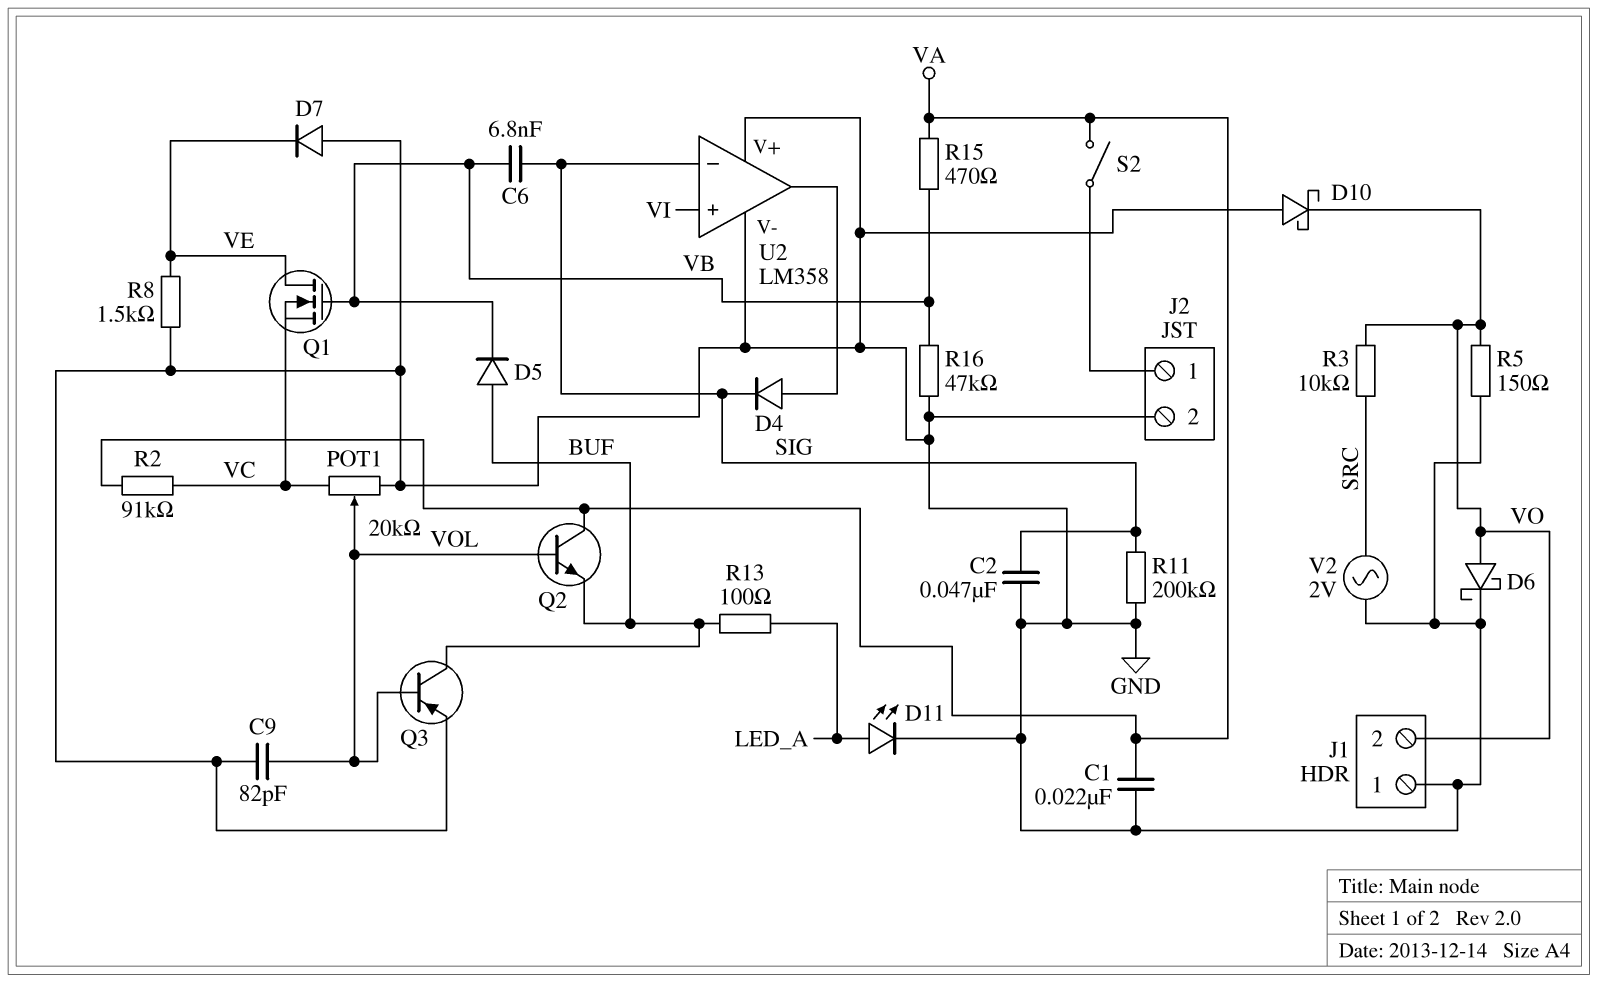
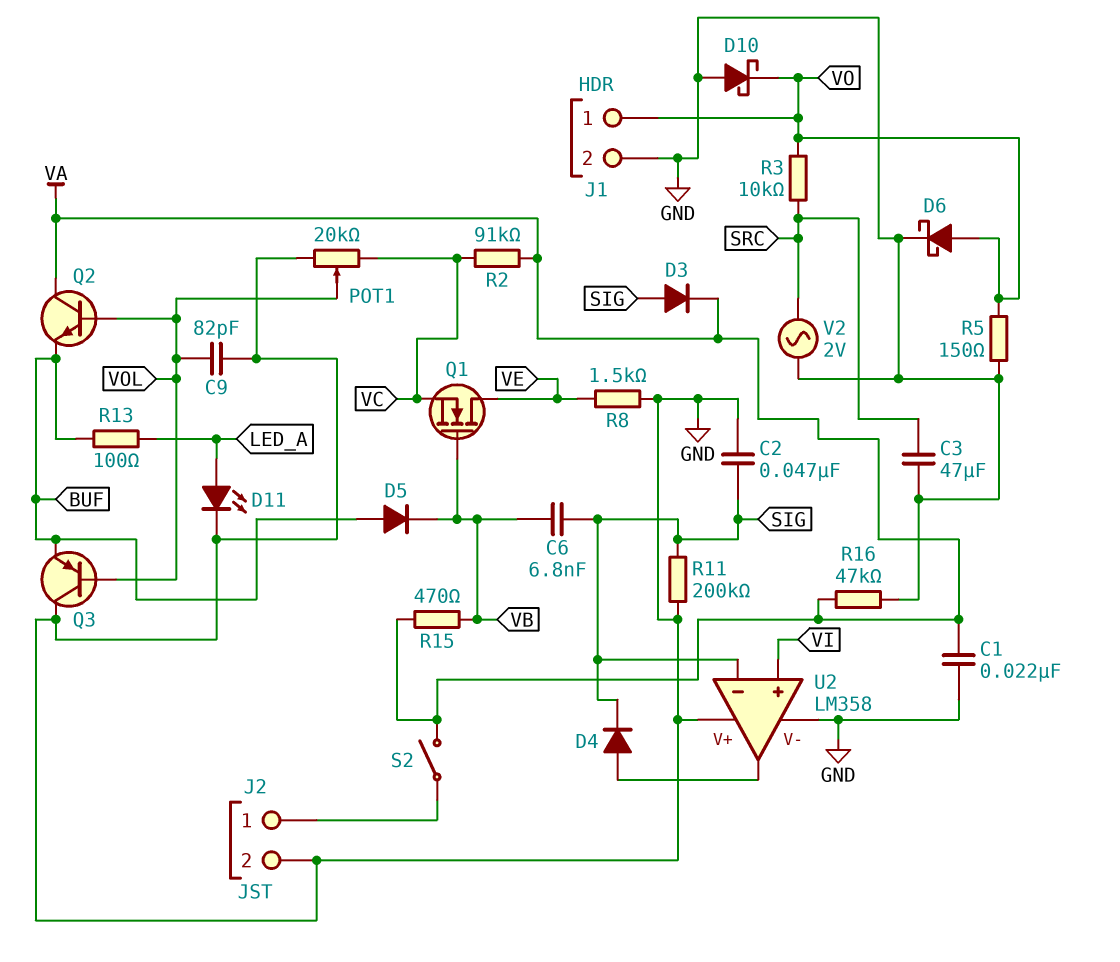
C3: none -> 47uF (GND, SRC)
D3: none -> diode (A SIG, K VA)
D7: diode (A GND, K VE) -> none
J1 pin 1: GND -> VO
J1 pin 2: VO -> GND
Q3: PNP (B VOL, C BUF, E GND) -> PNP (B VOL, C GND, E BUF)
R16: 47k (GND, VB) -> 47k (GND, VA)

